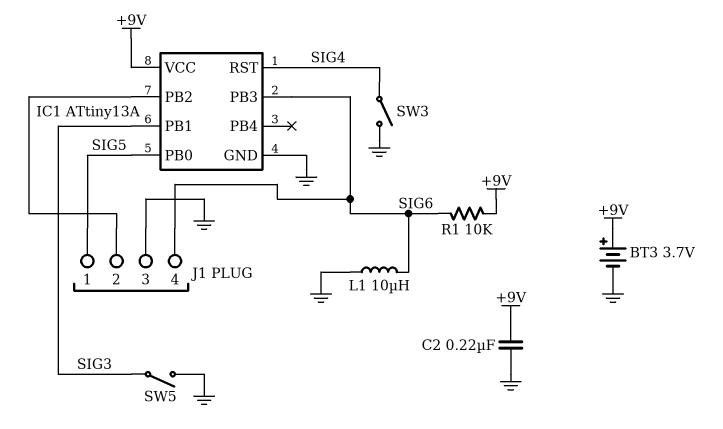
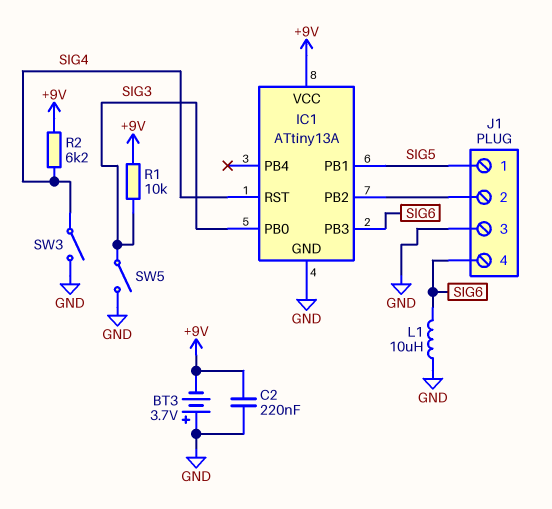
BT3: 3.7V (plus +9V, minus GND) -> 3.7V (plus GND, minus +9V)
IC1 pin PB0: SIG5 -> SIG3
IC1 pin PB1: SIG3 -> SIG5
R1: 10k (+9V, SIG6) -> 10k (+9V, SIG3)
R2: none -> 6.2k (+9V, SIG4)

